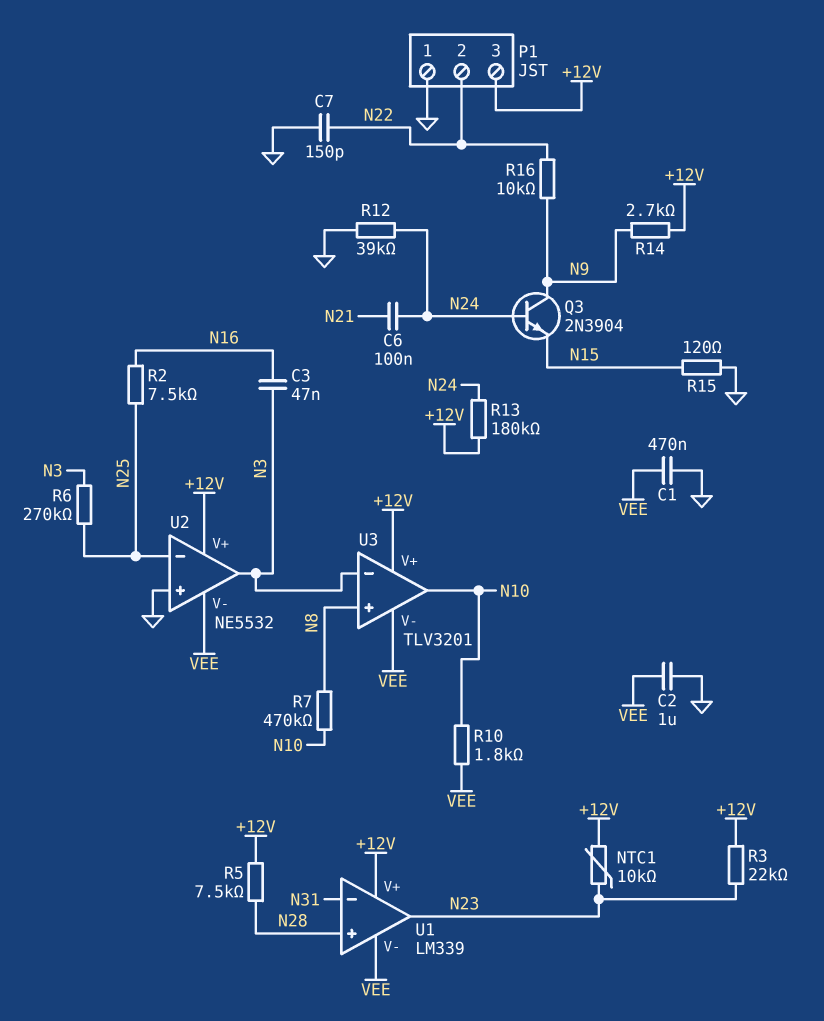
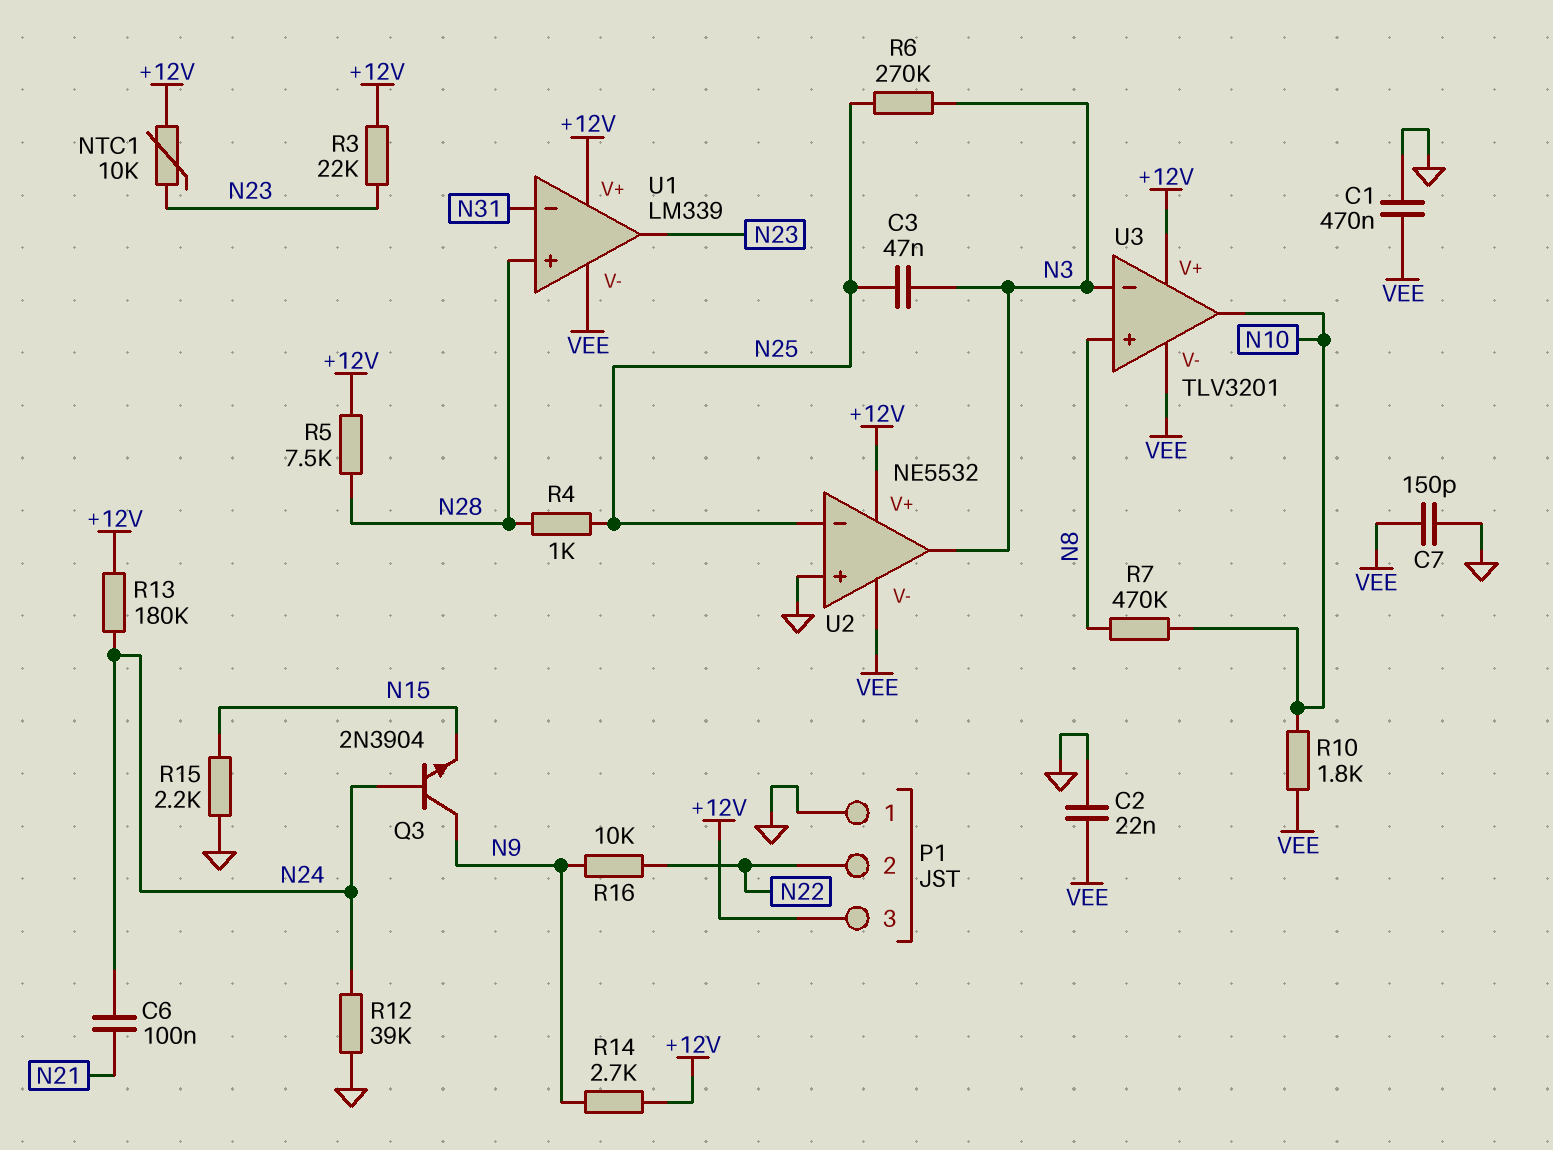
C2: 1uF (GND, VEE) -> 22nF (GND, VEE)
C3: 47nF (N3, N16) -> 47nF (N3, N25)
C7: 150pF (GND, N22) -> 150pF (GND, VEE)
R2: 7.5k (N16, N25) -> none
R4: none -> 1k (N25, N28)
R15: 120 (GND, N15) -> 2.2k (GND, N15)

